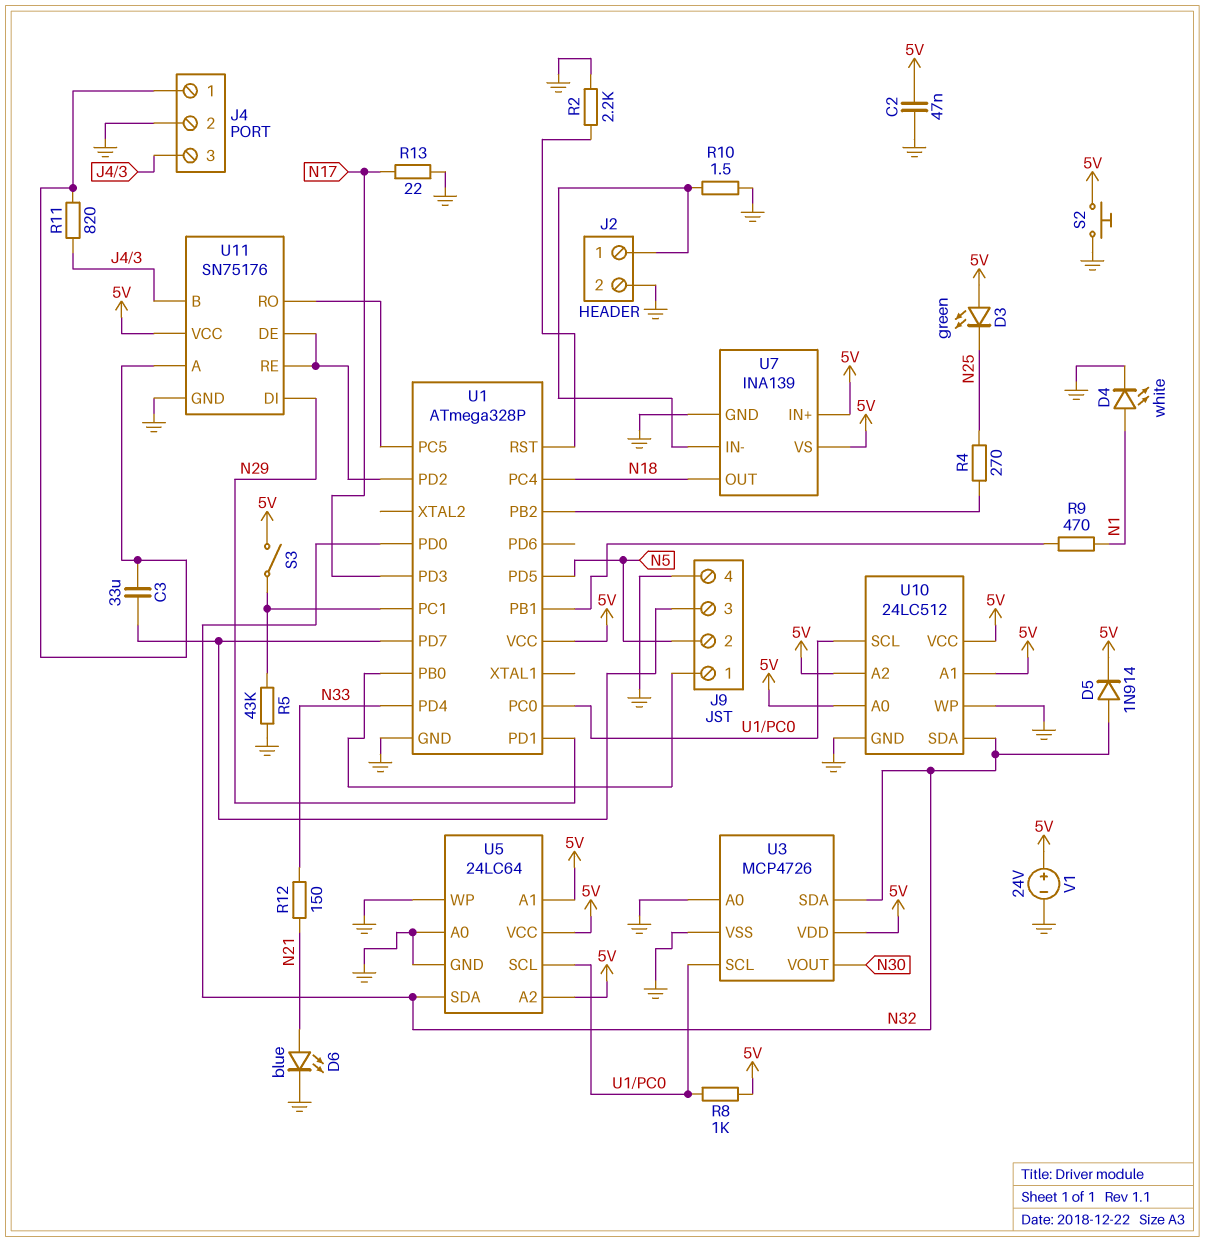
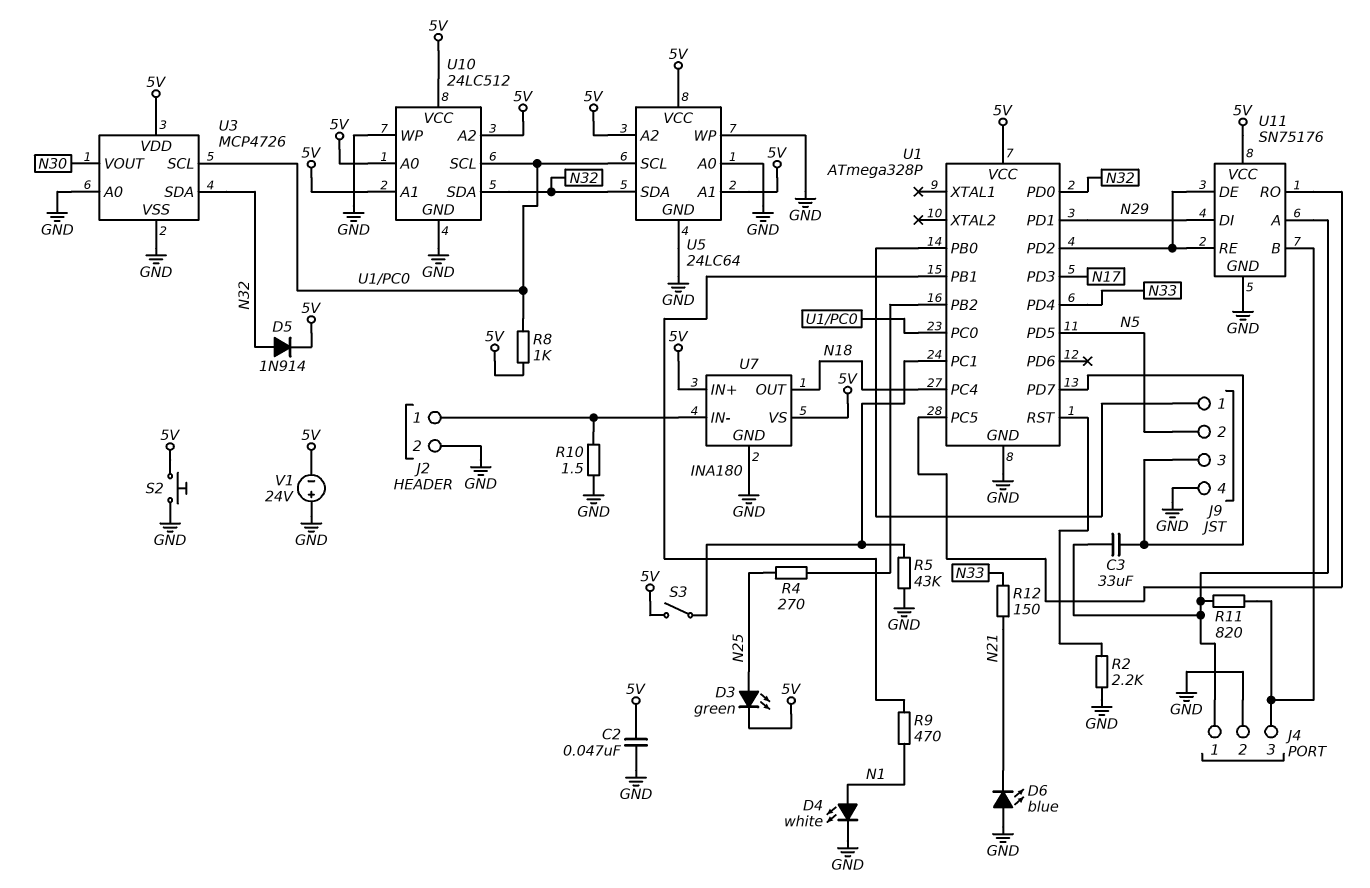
D3: LED green (A 5V, K N25) -> LED green (A N25, K 5V)
D6: LED blue (A N21, K GND) -> LED blue (A GND, K N21)
R13: 22 (GND, N17) -> none
U7: INA139 -> INA180
V1: 24V (plus 5V, minus GND) -> 24V (plus GND, minus 5V)

